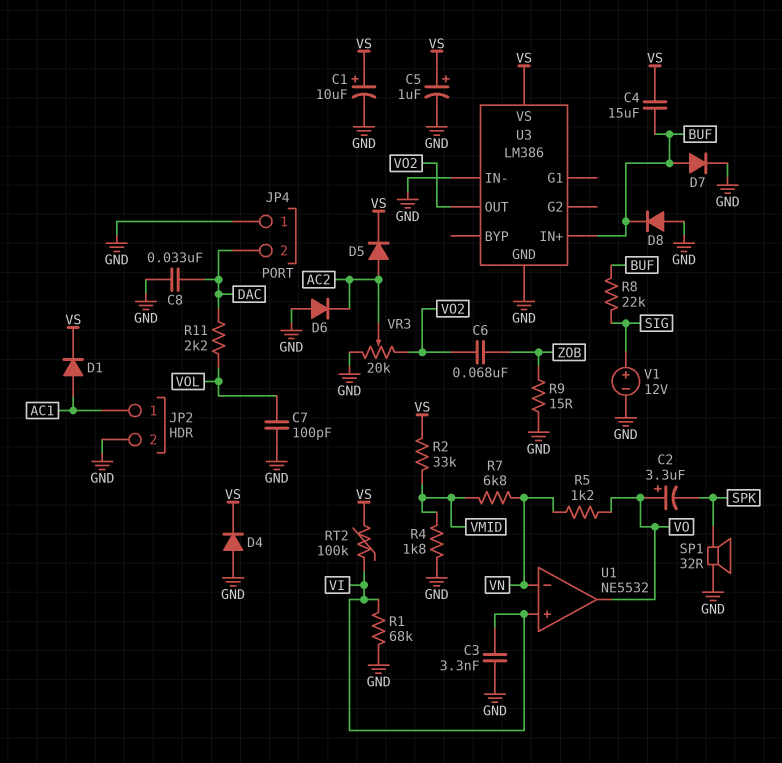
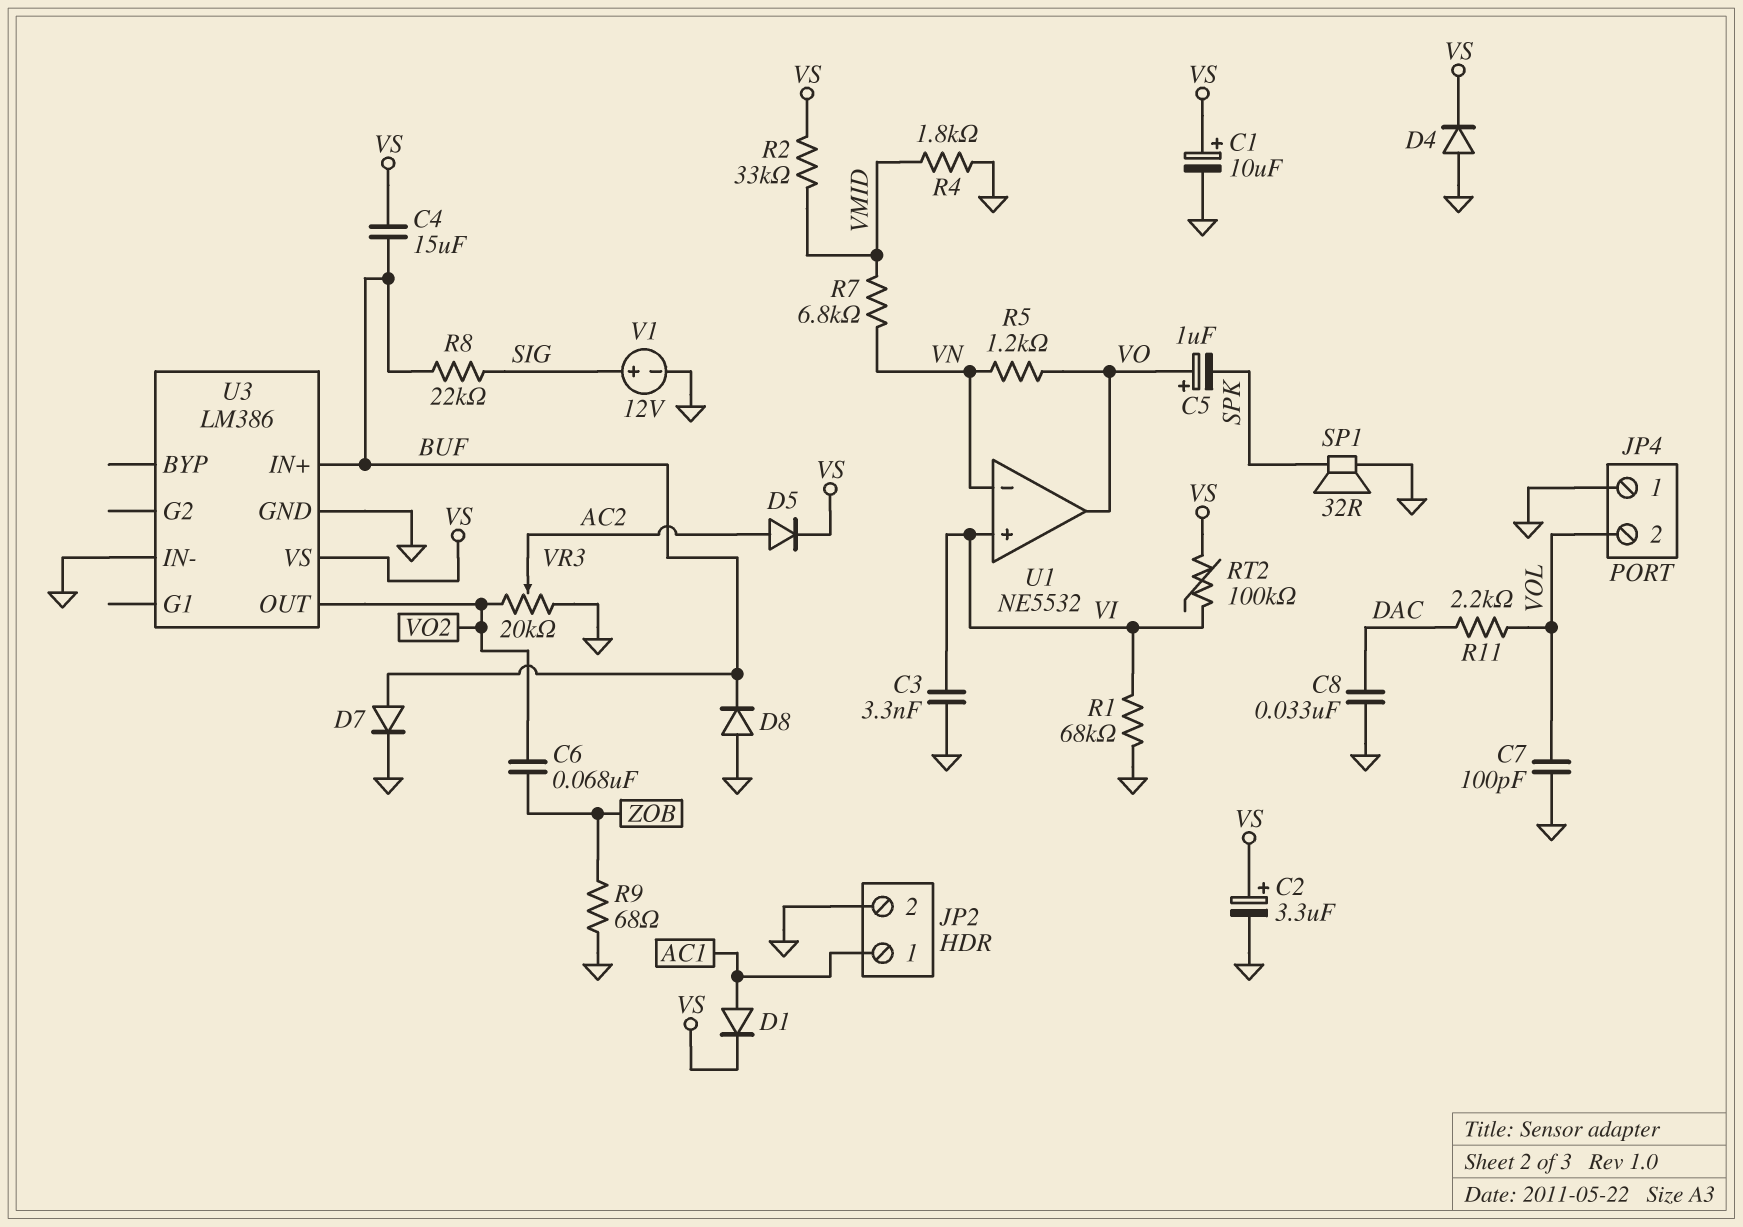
C2: 3.3uF (plus VO, minus SPK) -> 3.3uF (plus VS, minus GND)
C5: 1uF (plus VS, minus GND) -> 1uF (plus VO, minus SPK)
D6: diode (A GND, K AC2) -> none
JP4 pin 2: DAC -> VOL
R9: 15 (GND, ZOB) -> 68 (GND, ZOB)

